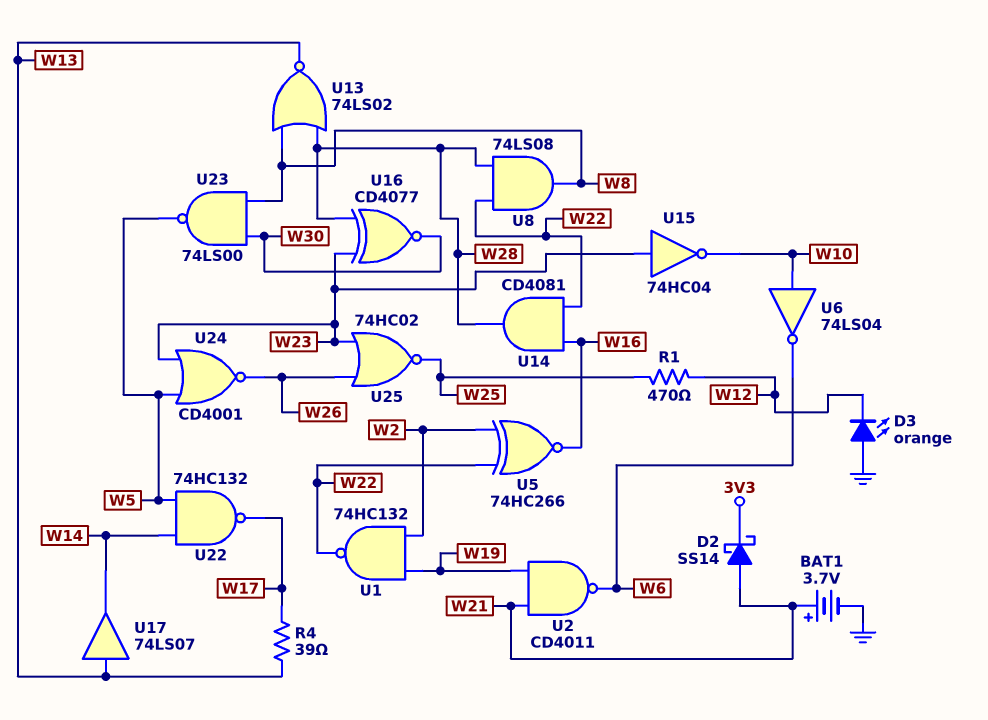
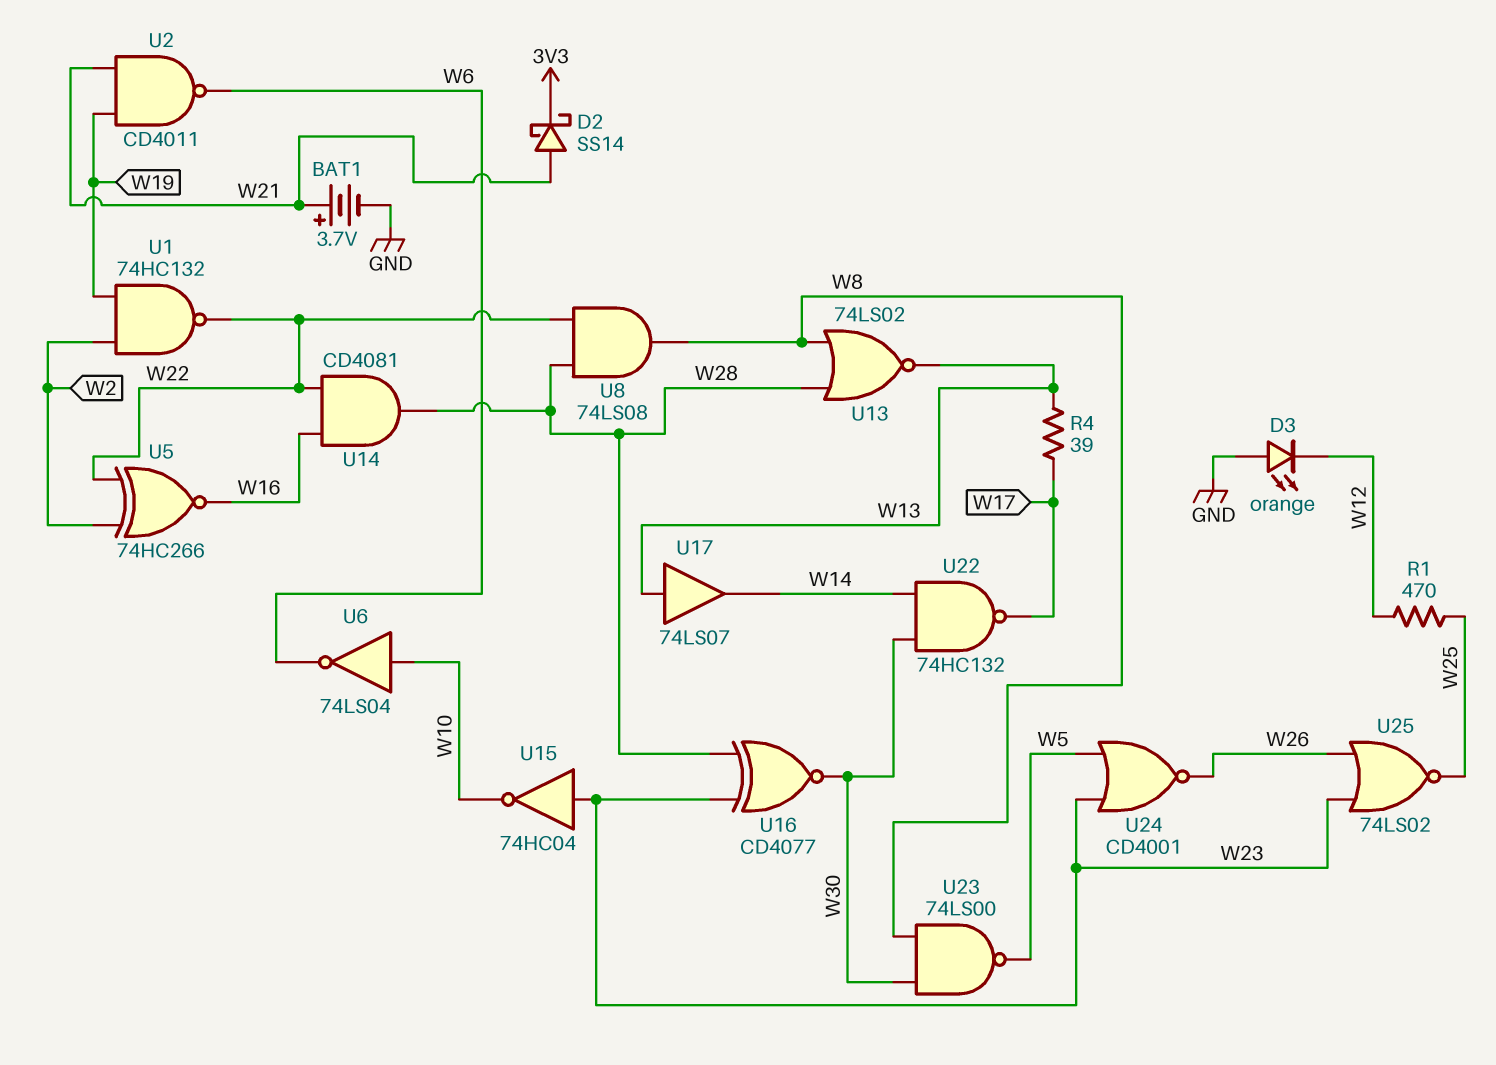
U22: NAND 74HC132 (in W5, in W14, out W17) -> NAND 74HC132 (in W14, in W30, out W17)
U25: NOR 74HC02 (in W23, in W26, out W25) -> NOR 74LS02 (in W23, in W26, out W25)

